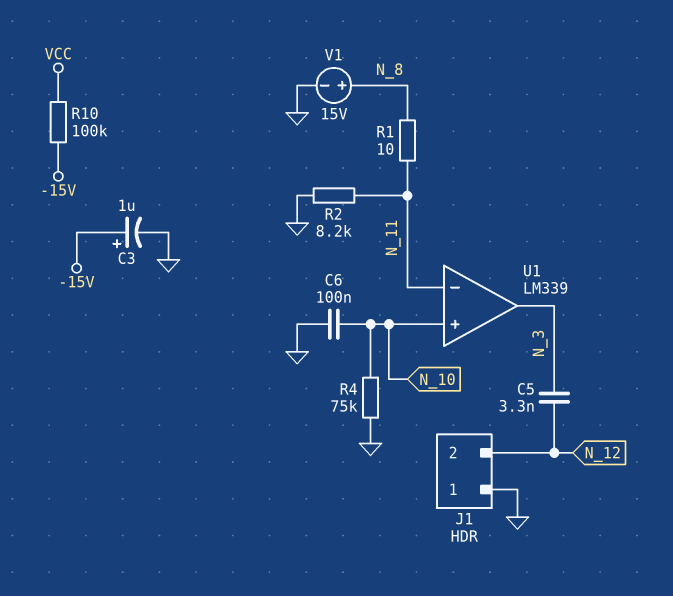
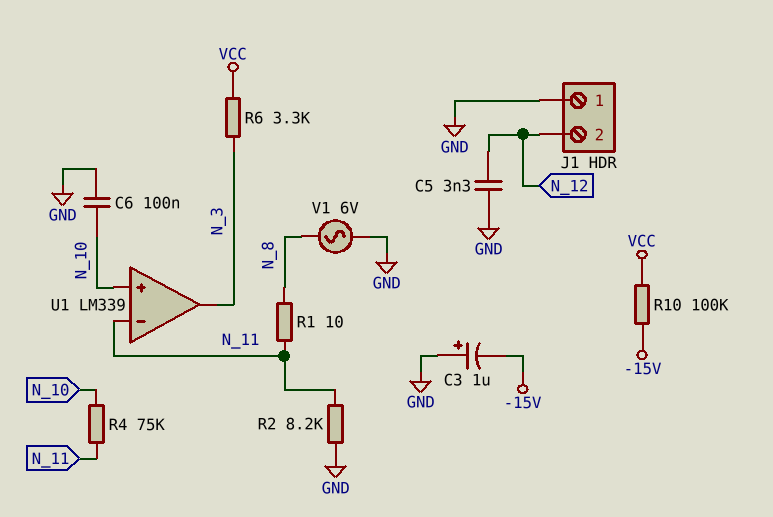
C3: 1uF (plus -15V, minus GND) -> 1uF (plus GND, minus -15V)
C5: 3.3nF (N_3, N_12) -> 3.3nF (GND, N_12)
R4: 75k (GND, N_10) -> 75k (N_10, N_11)
R6: none -> 3.3k (N_3, VCC)
V1: 15V (plus N_8, minus GND) -> AC 6V (GND, N_8)

